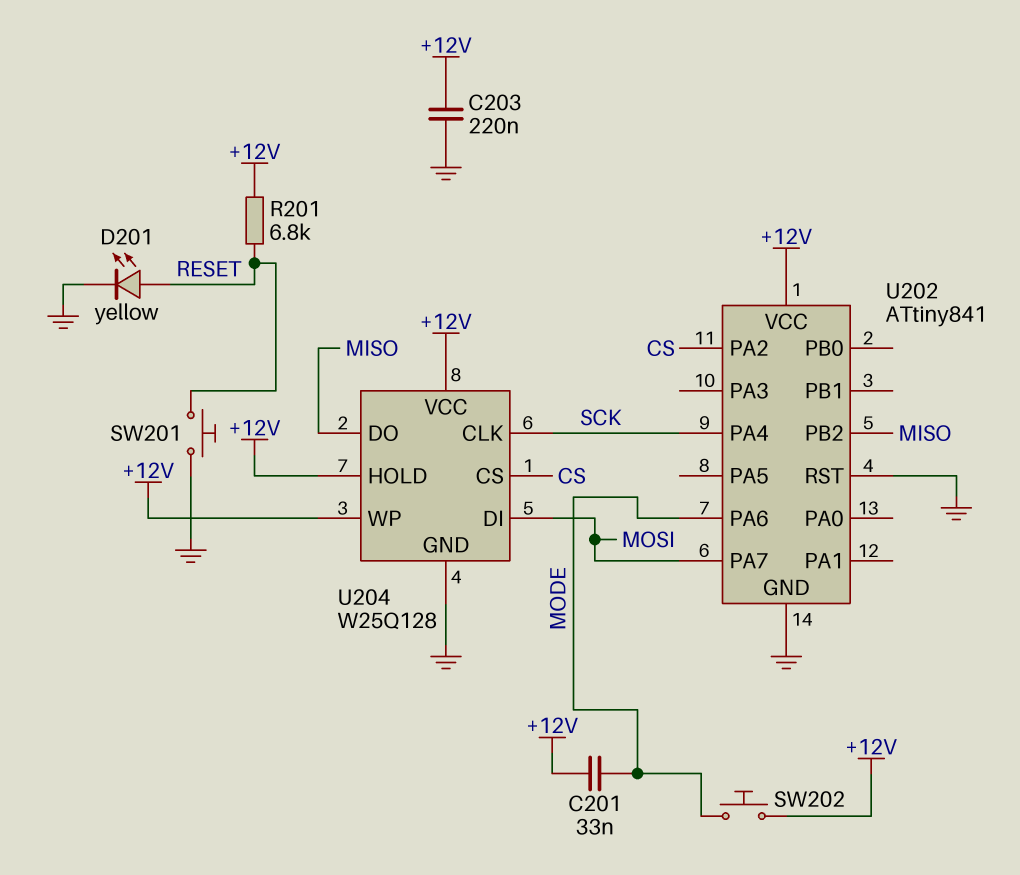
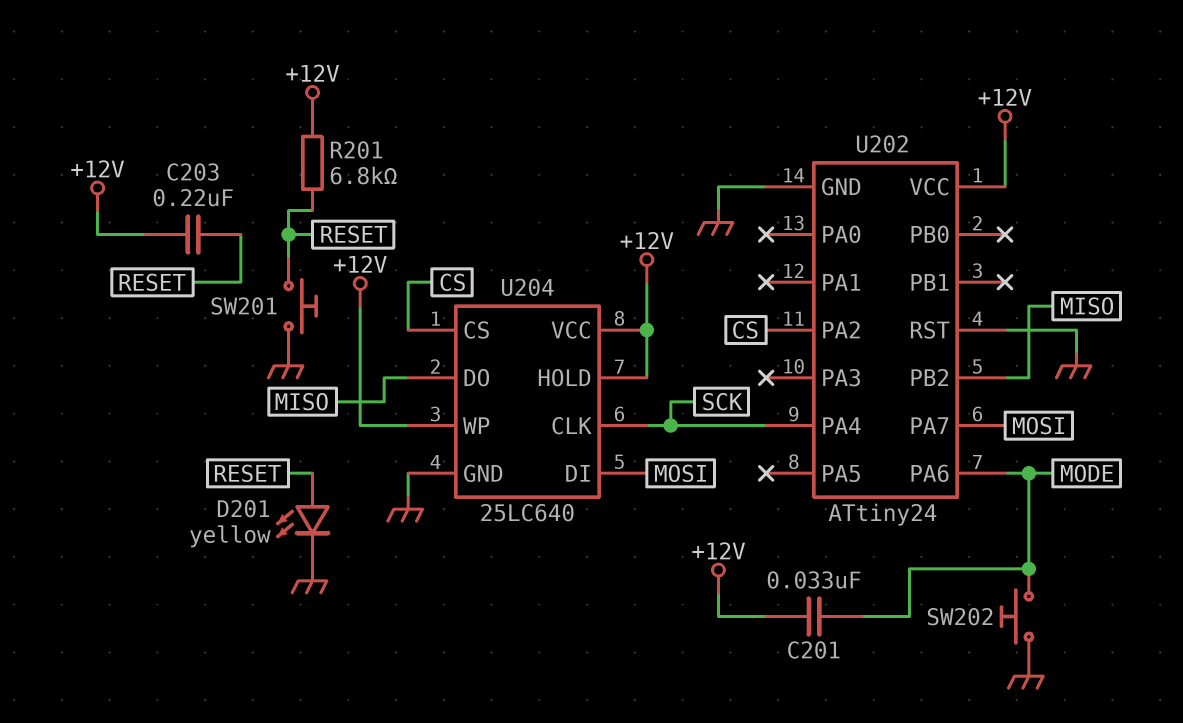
C203: 220nF (+12V, GND) -> 220nF (+12V, RESET)
SW202: button (+12V, MODE) -> button (GND, MODE)
U202: ATtiny841 -> ATtiny24
U204: W25Q128 -> 25LC640

